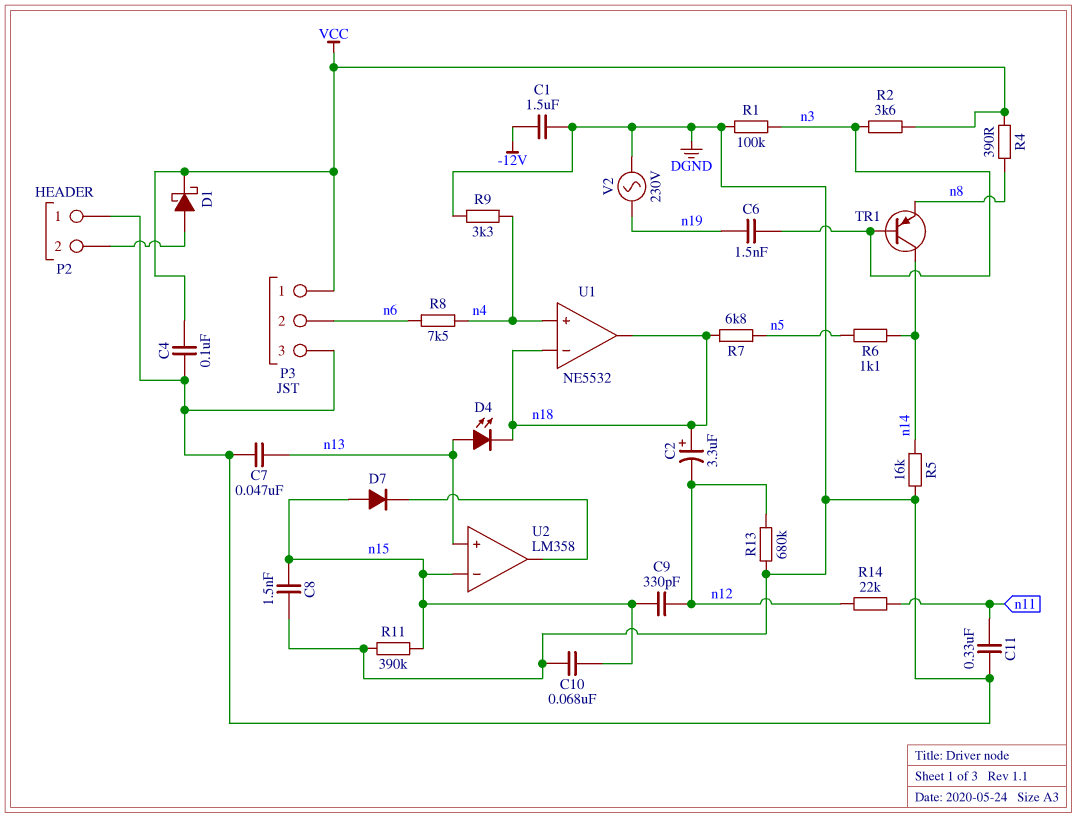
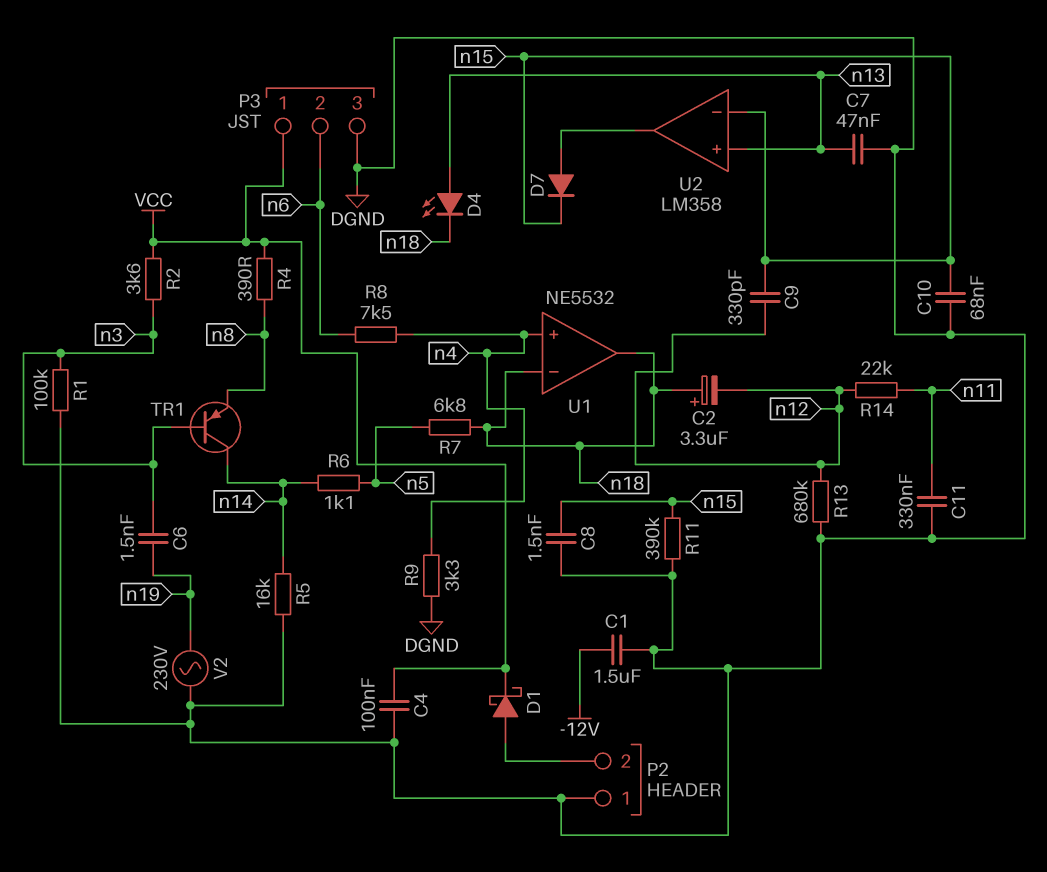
D7: diode (A n15, K U2/out) -> diode (A U2/out, K n15)

